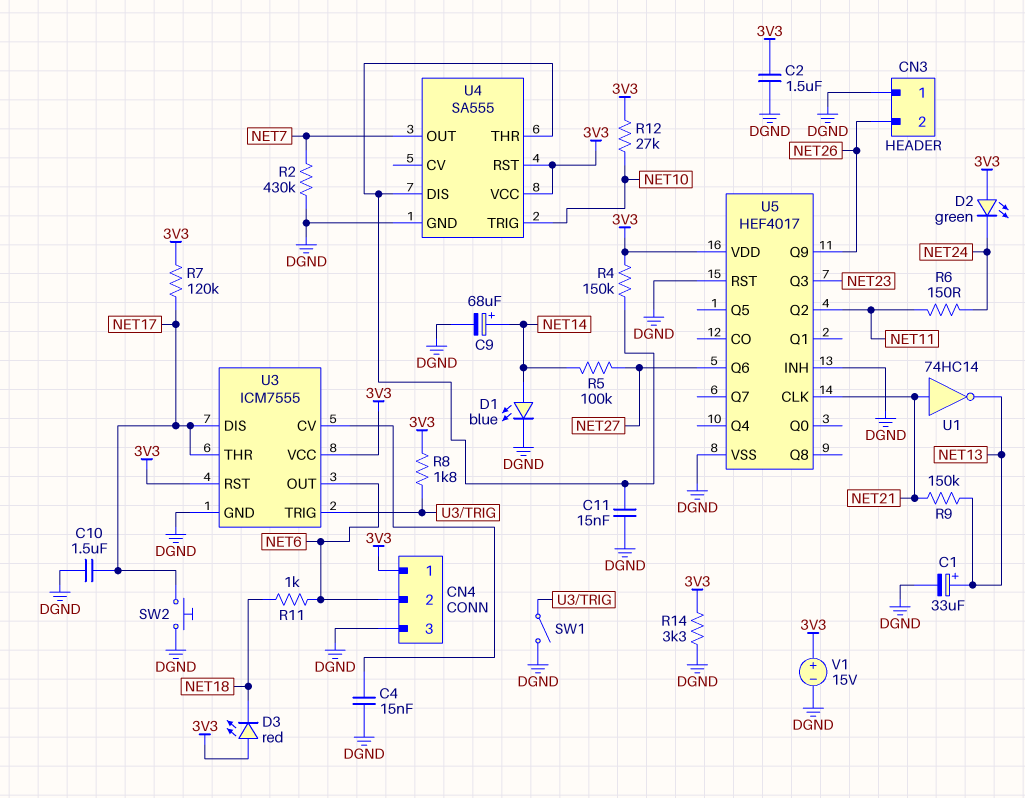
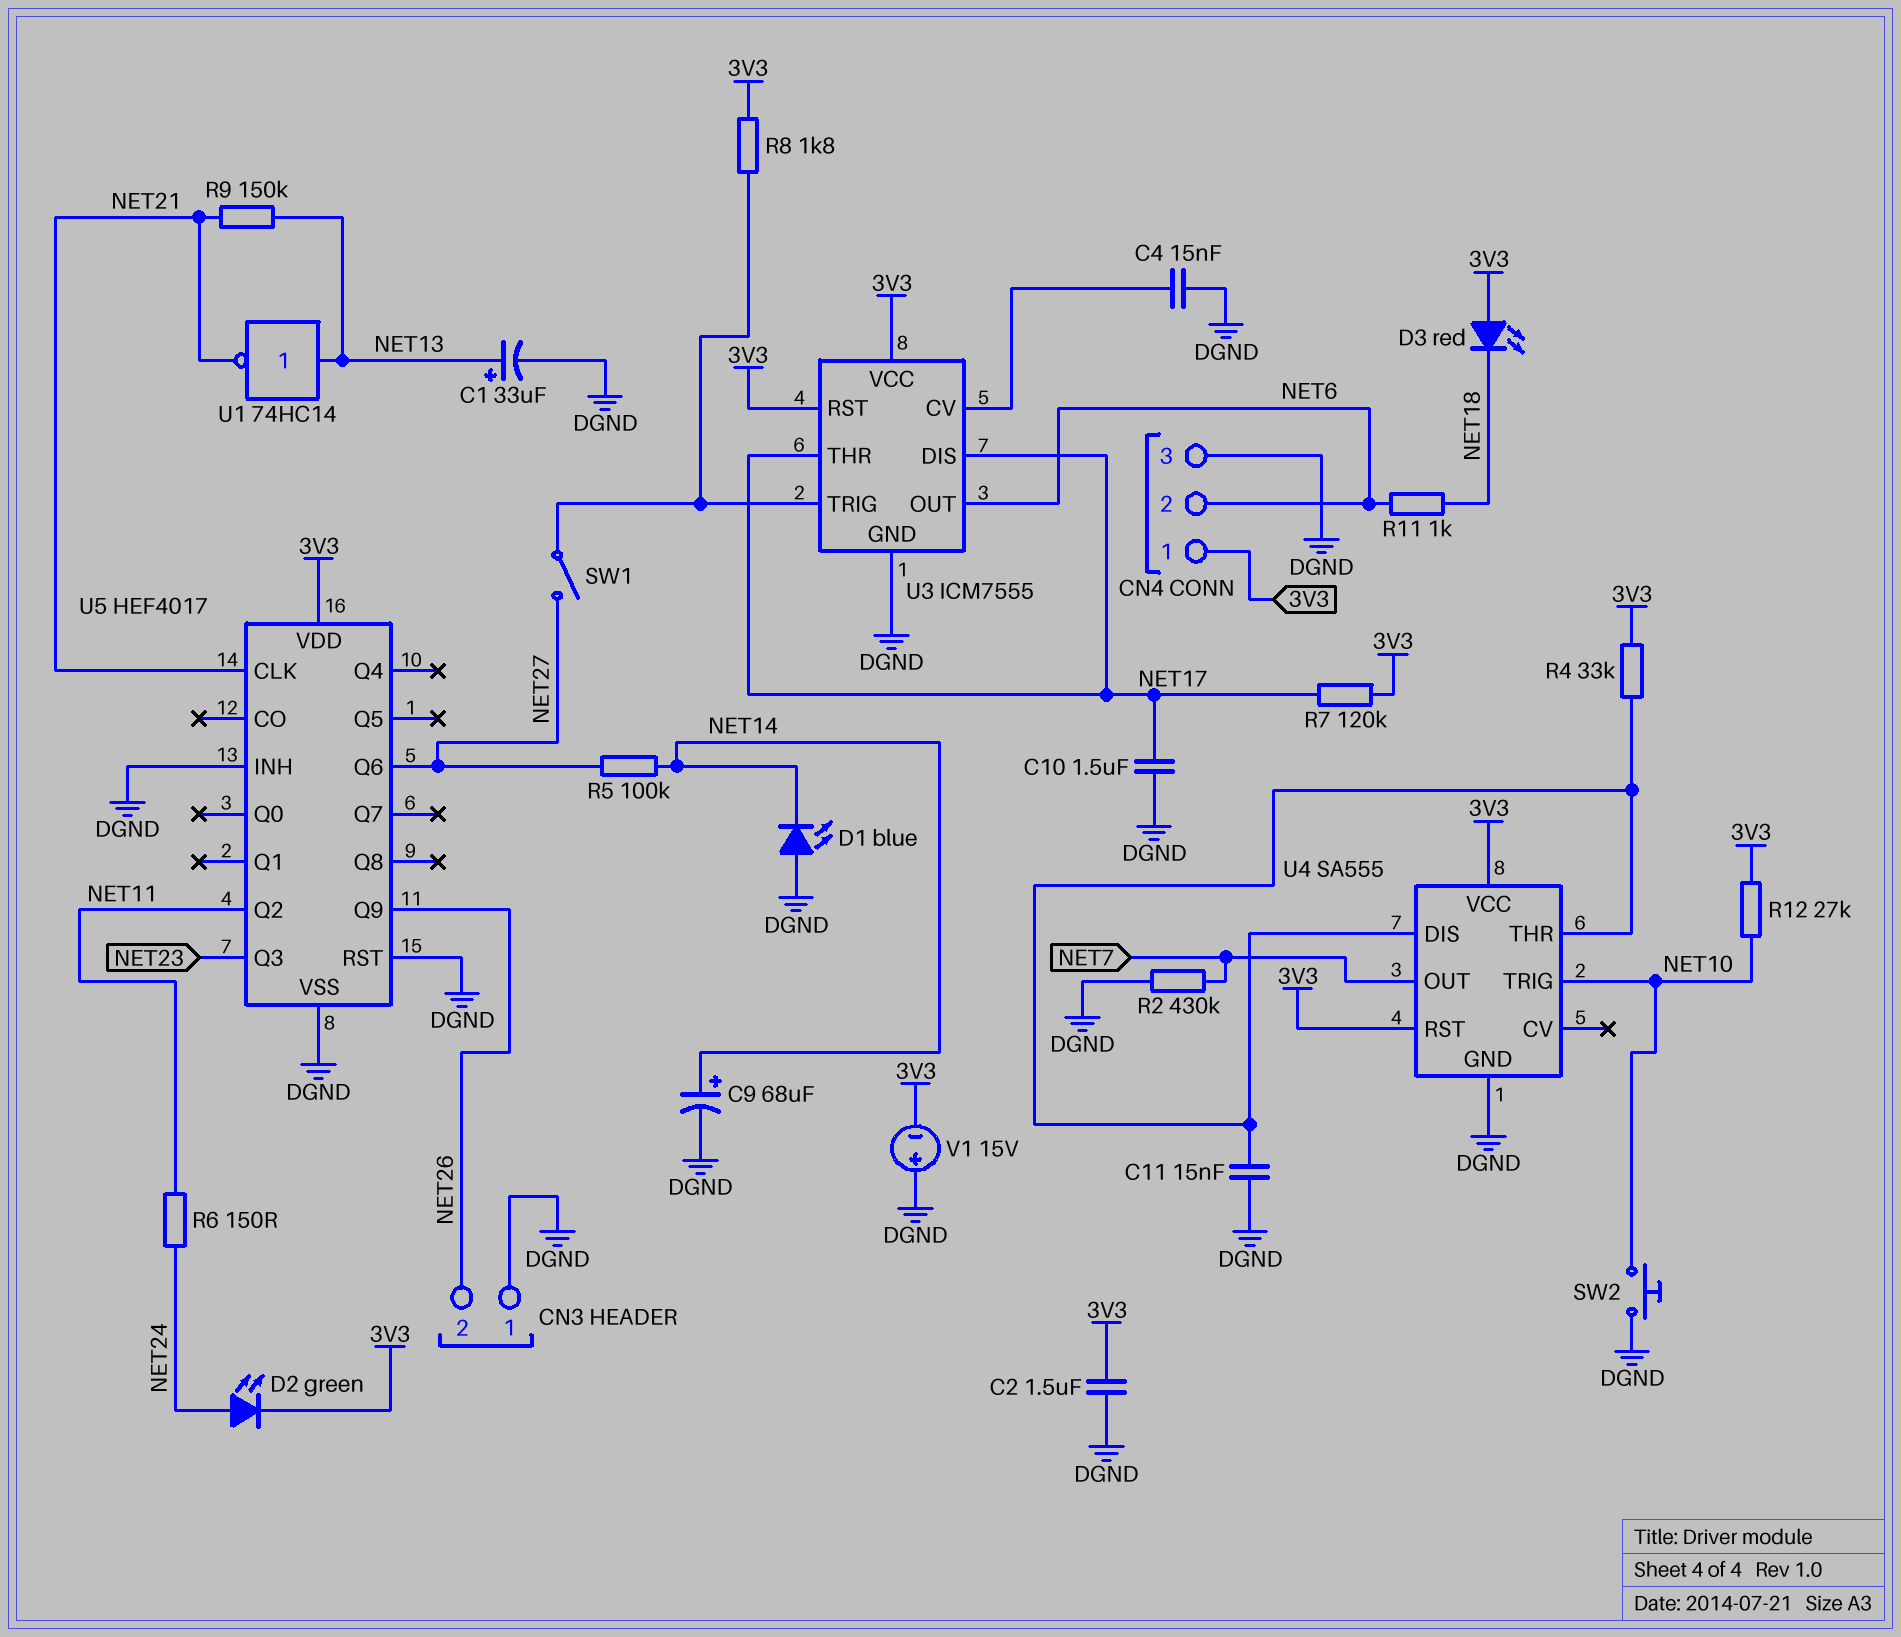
D1: LED blue (A NET14, K DGND) -> LED blue (A DGND, K NET14)
D2: LED green (A 3V3, K NET24) -> LED green (A NET24, K 3V3)
R4: 150k (3V3, U4/DIS) -> 33k (3V3, U4/DIS)
R14: 3.3k (3V3, DGND) -> none
SW1: switch (DGND, U3/TRIG) -> switch (NET27, U3/TRIG)
SW2: button (DGND, NET17) -> button (DGND, NET10)
U1: NOT 74HC14 (in NET21, out NET13) -> NOT 74HC14 (in NET13, out NET21)
V1: 15V (plus 3V3, minus DGND) -> 15V (plus DGND, minus 3V3)

